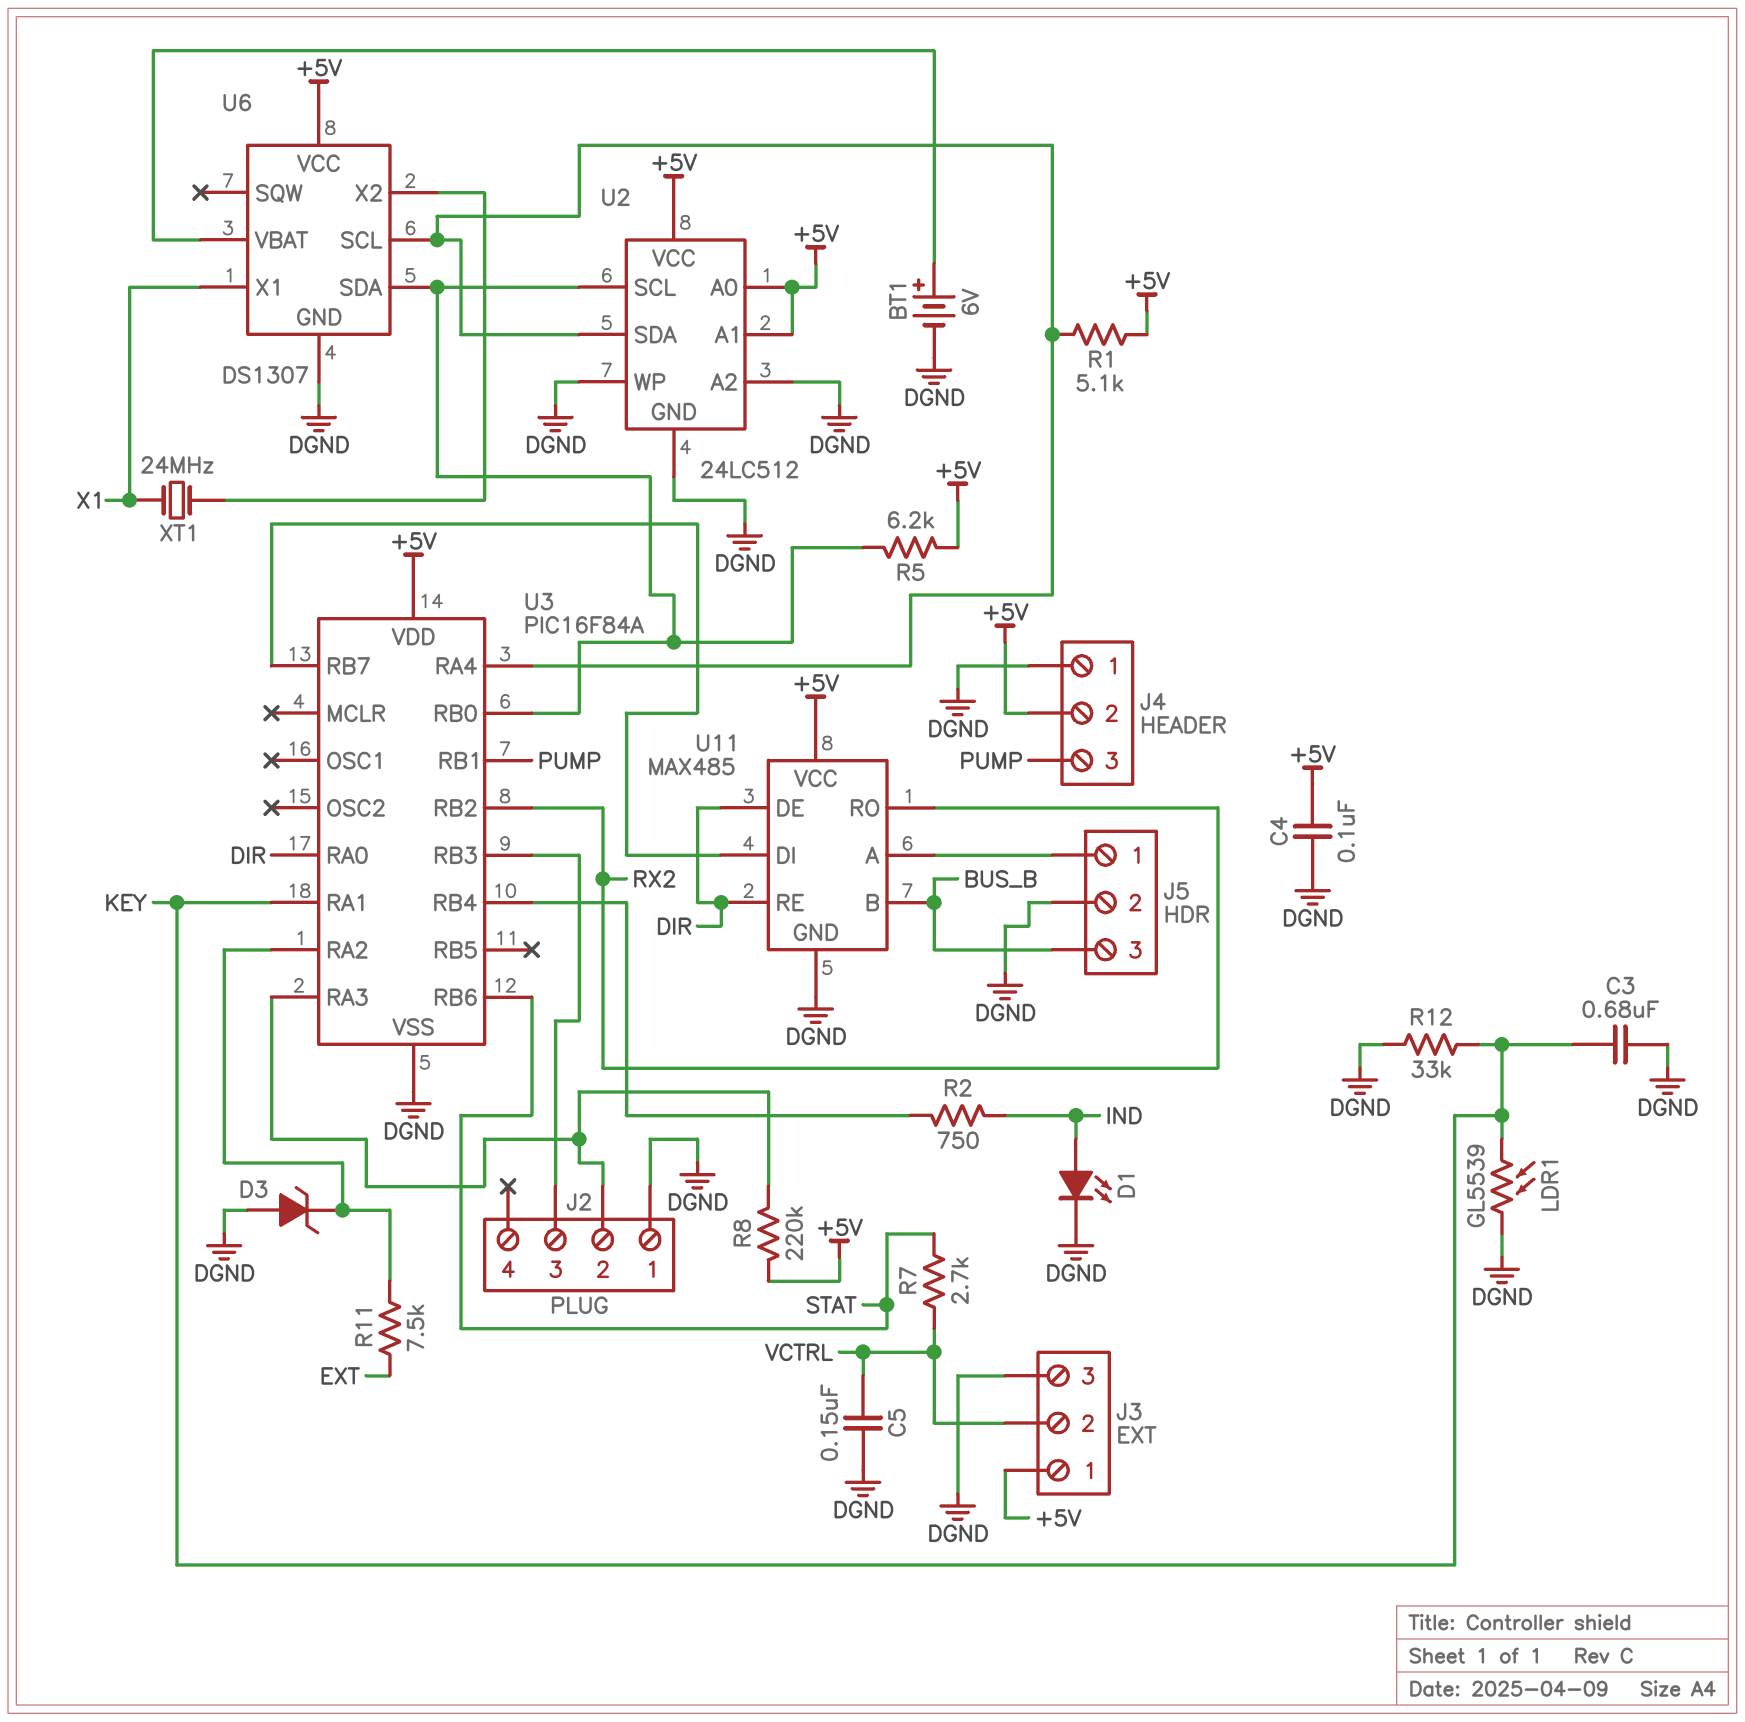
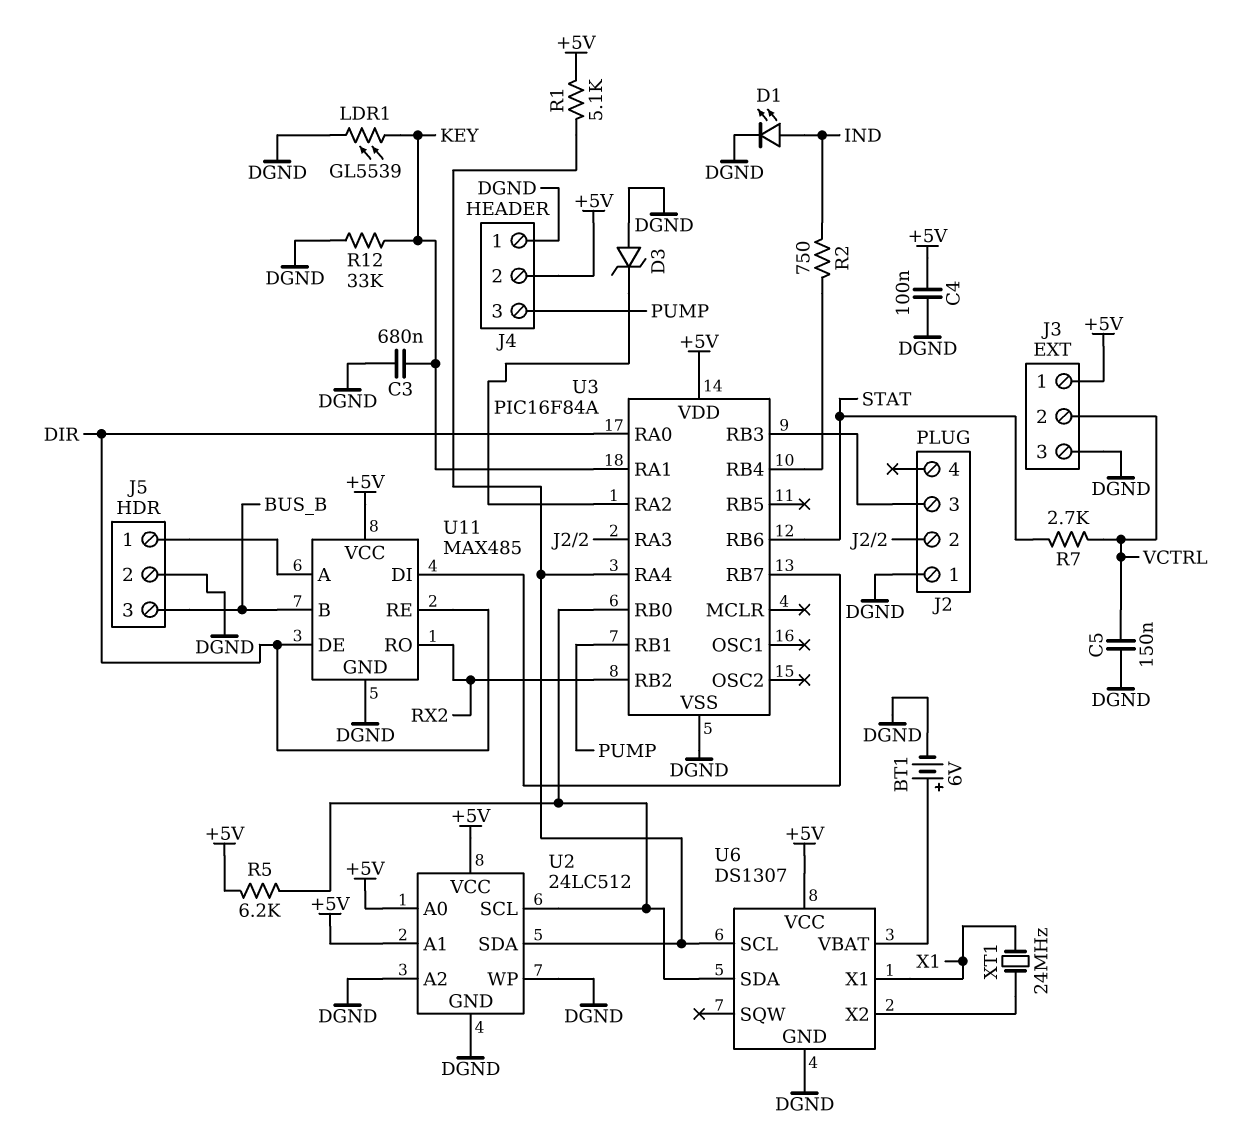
R8: 220k (+5V, J2/2) -> none
R11: 7.5k (EXT, U3/RA2) -> none

